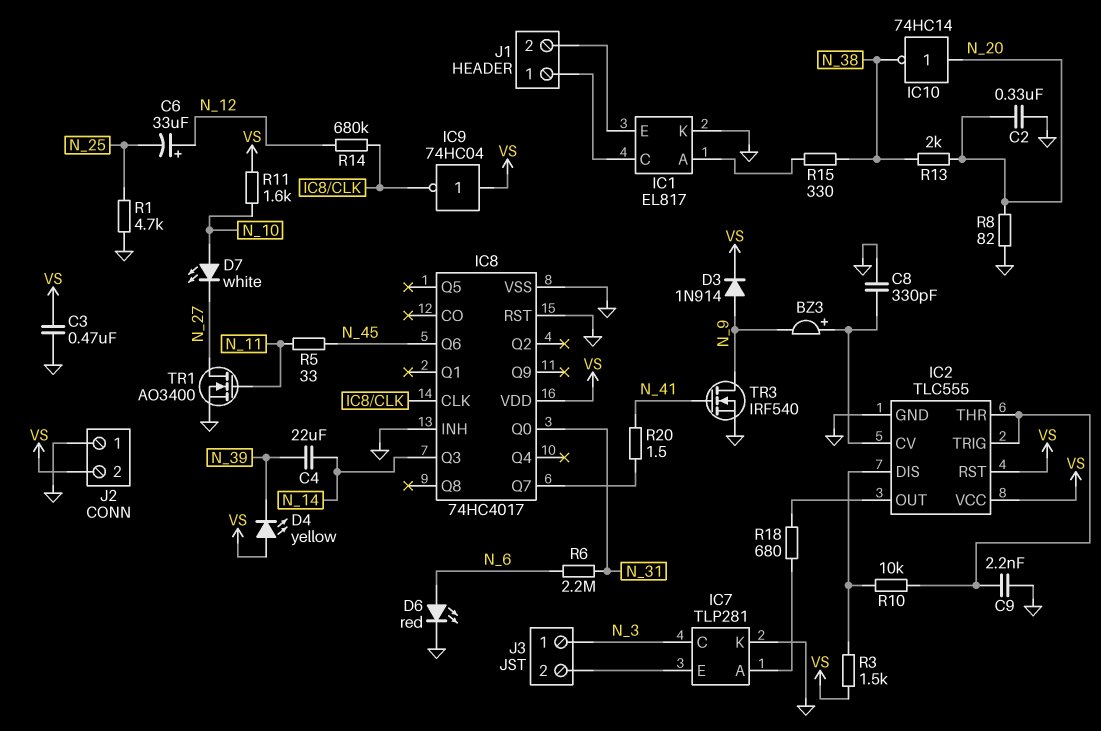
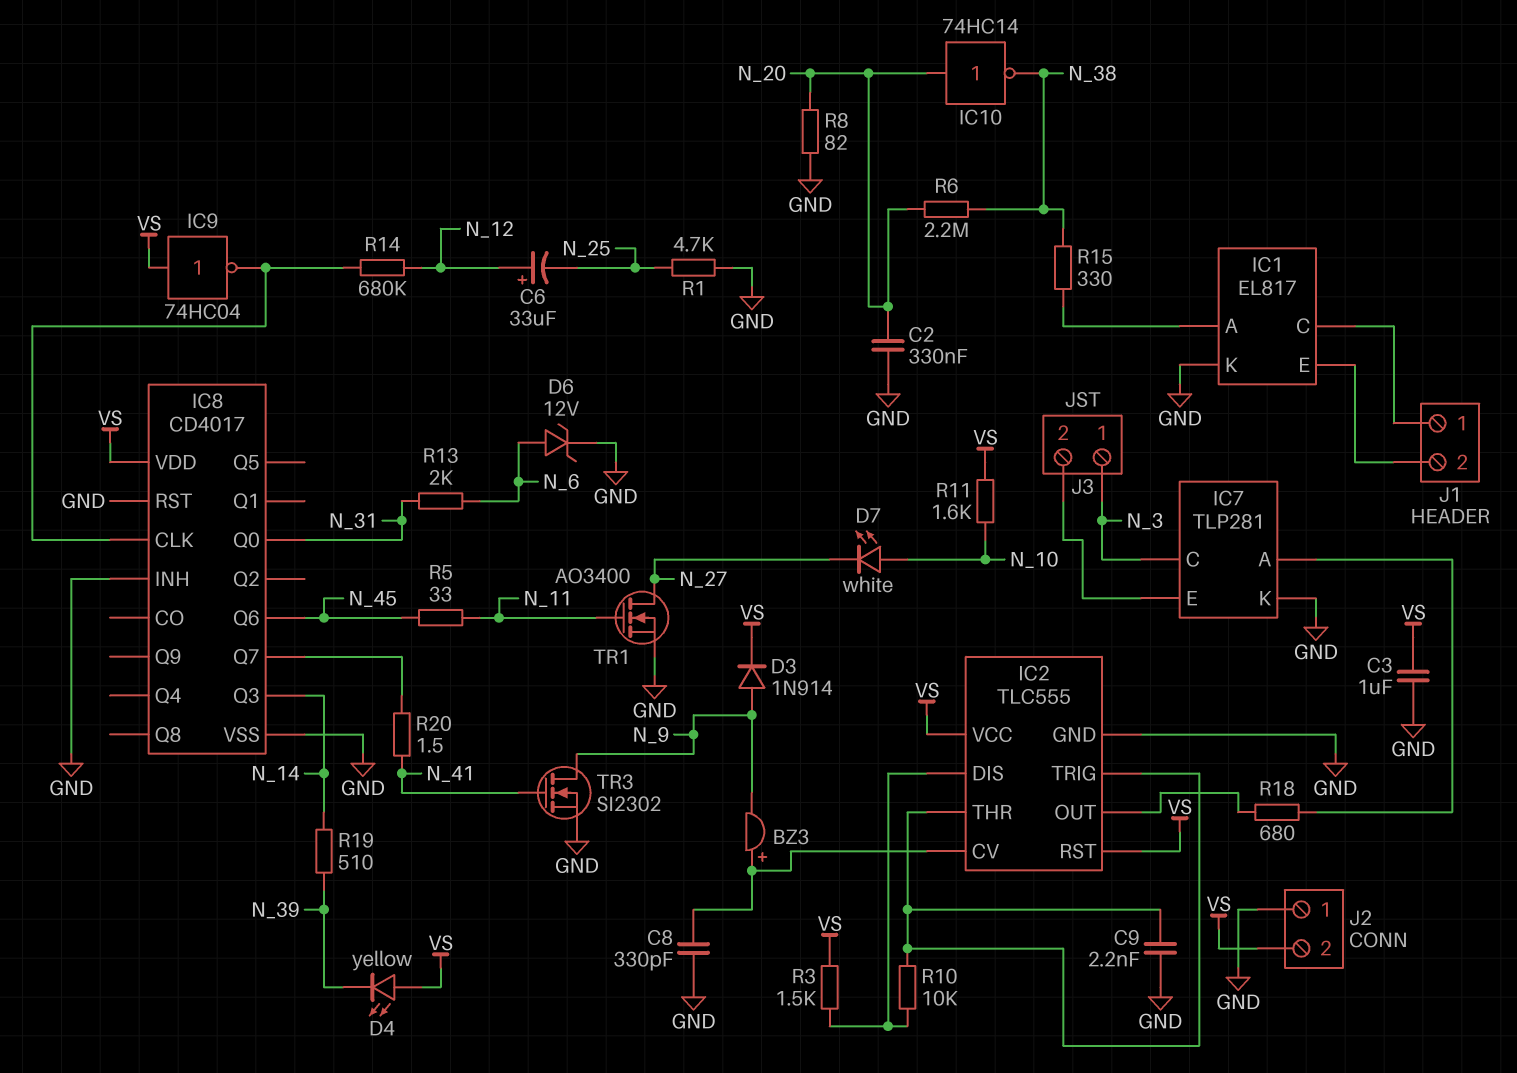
C3: 470nF (GND, VS) -> 1uF (GND, VS)
C4: 22uF (N_14, N_39) -> none
D6: LED red (A N_6, K GND) -> zener 12V (A N_6, K GND)
IC8: 74HC4017 -> CD4017
R6: 2.2M (N_6, N_31) -> 2.2M (N_20, N_38)
R13: 2k (N_20, N_38) -> 2k (N_6, N_31)
R19: none -> 510 (N_14, N_39)
TR3: NMOS IRF540 (G N_41, D N_9, S GND) -> NMOS SI2302 (G N_41, D N_9, S GND)

